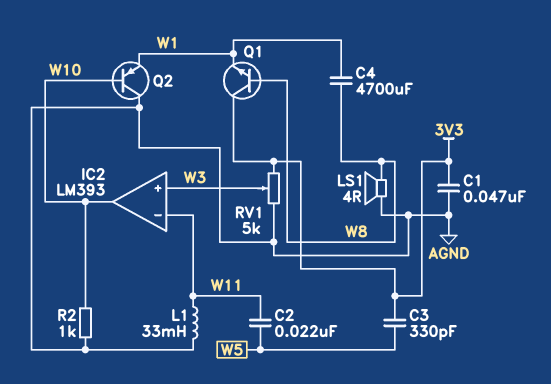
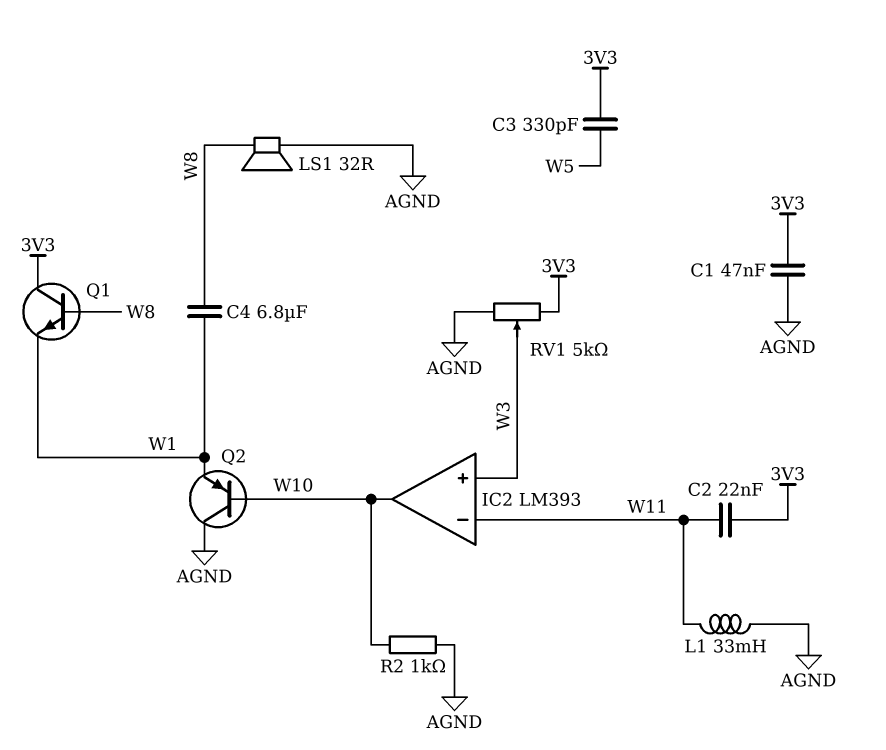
C2: 22nF (W5, W11) -> 22nF (3V3, W11)
C4: 4700uF (W1, W8) -> 6.8uF (W1, W8)
LS1: speaker 4R (AGND, W8) -> speaker 32R (AGND, W8)

